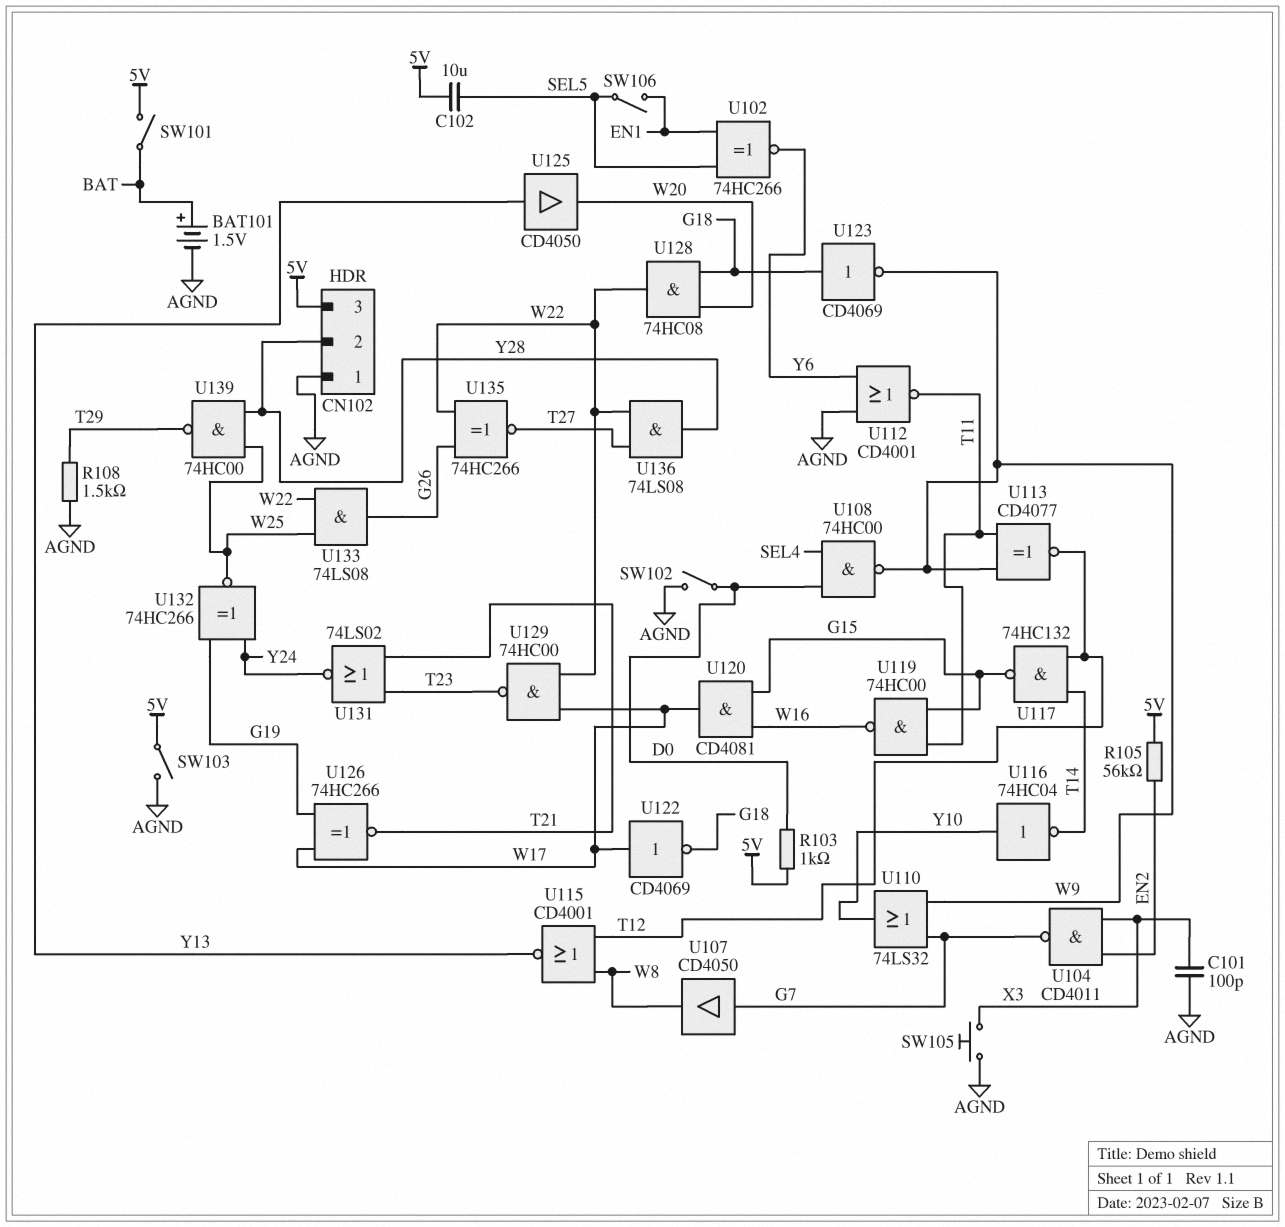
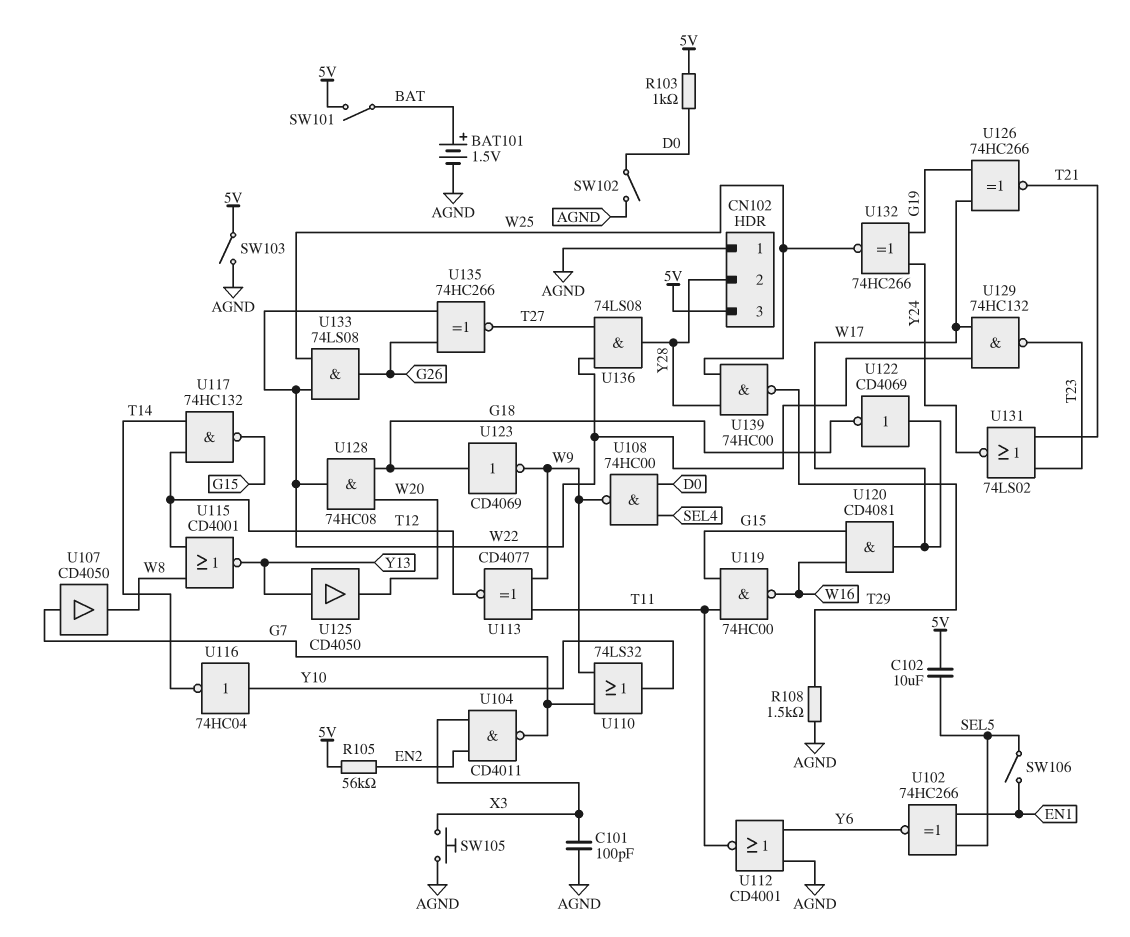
U129: NAND 74HC00 (in W17, in W22, out T23) -> NAND 74HC132 (in W17, in W22, out T23)

